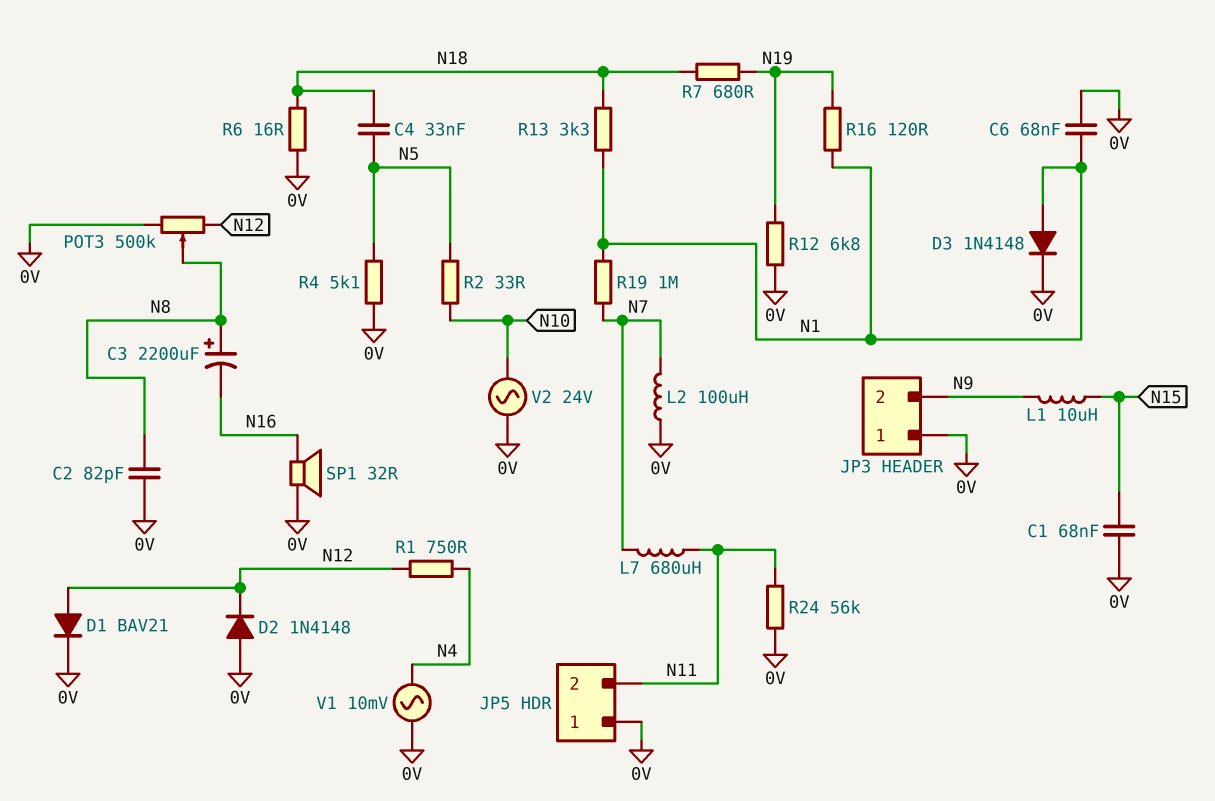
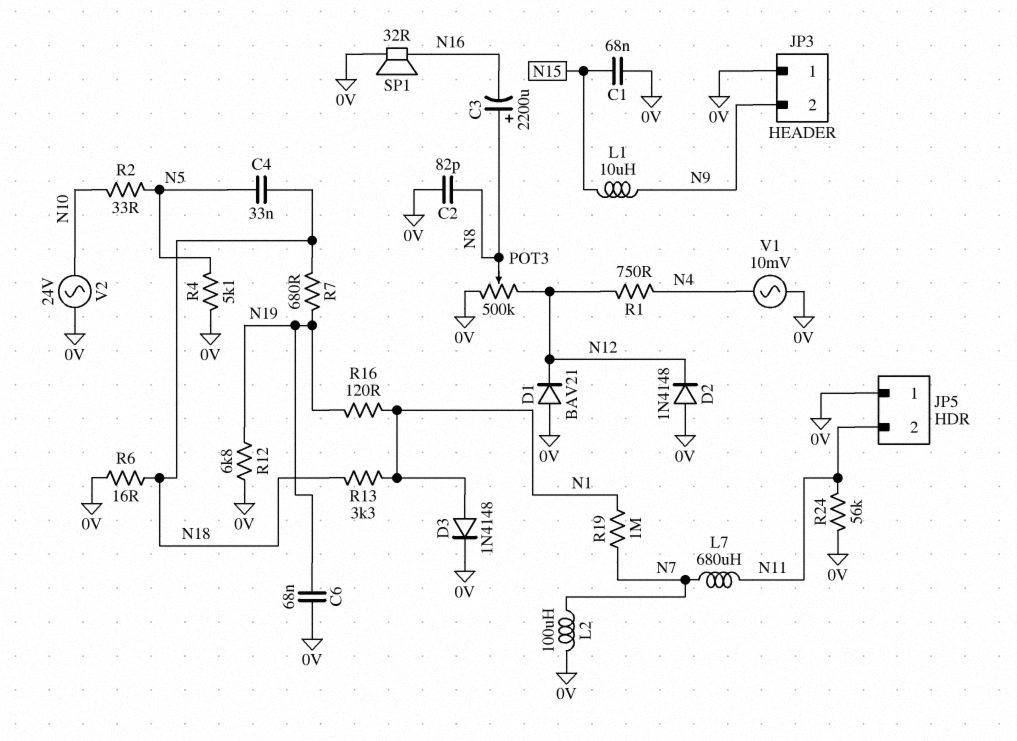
C6: 68nF (0V, N1) -> 68nF (0V, N19)
D1: diode BAV21 (A N12, K 0V) -> diode BAV21 (A 0V, K N12)

